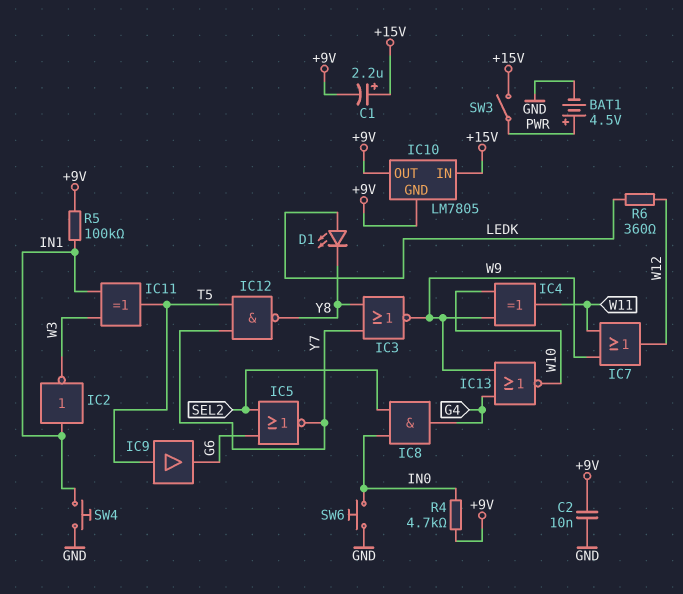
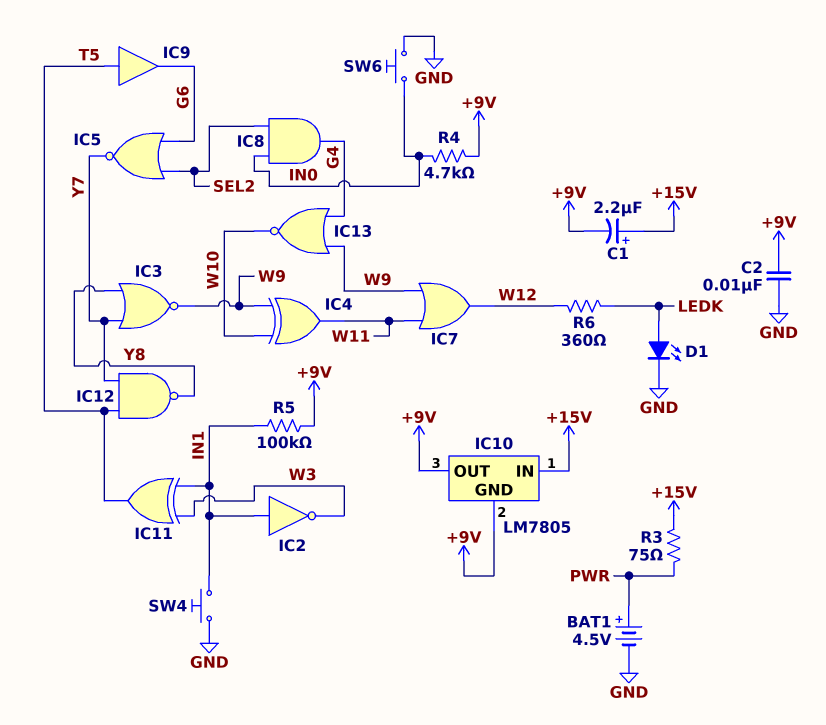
D1: LED (A LEDK, K Y8) -> LED (A LEDK, K GND)
R3: none -> 75 (+15V, PWR)
SW3: switch (+15V, PWR) -> none

